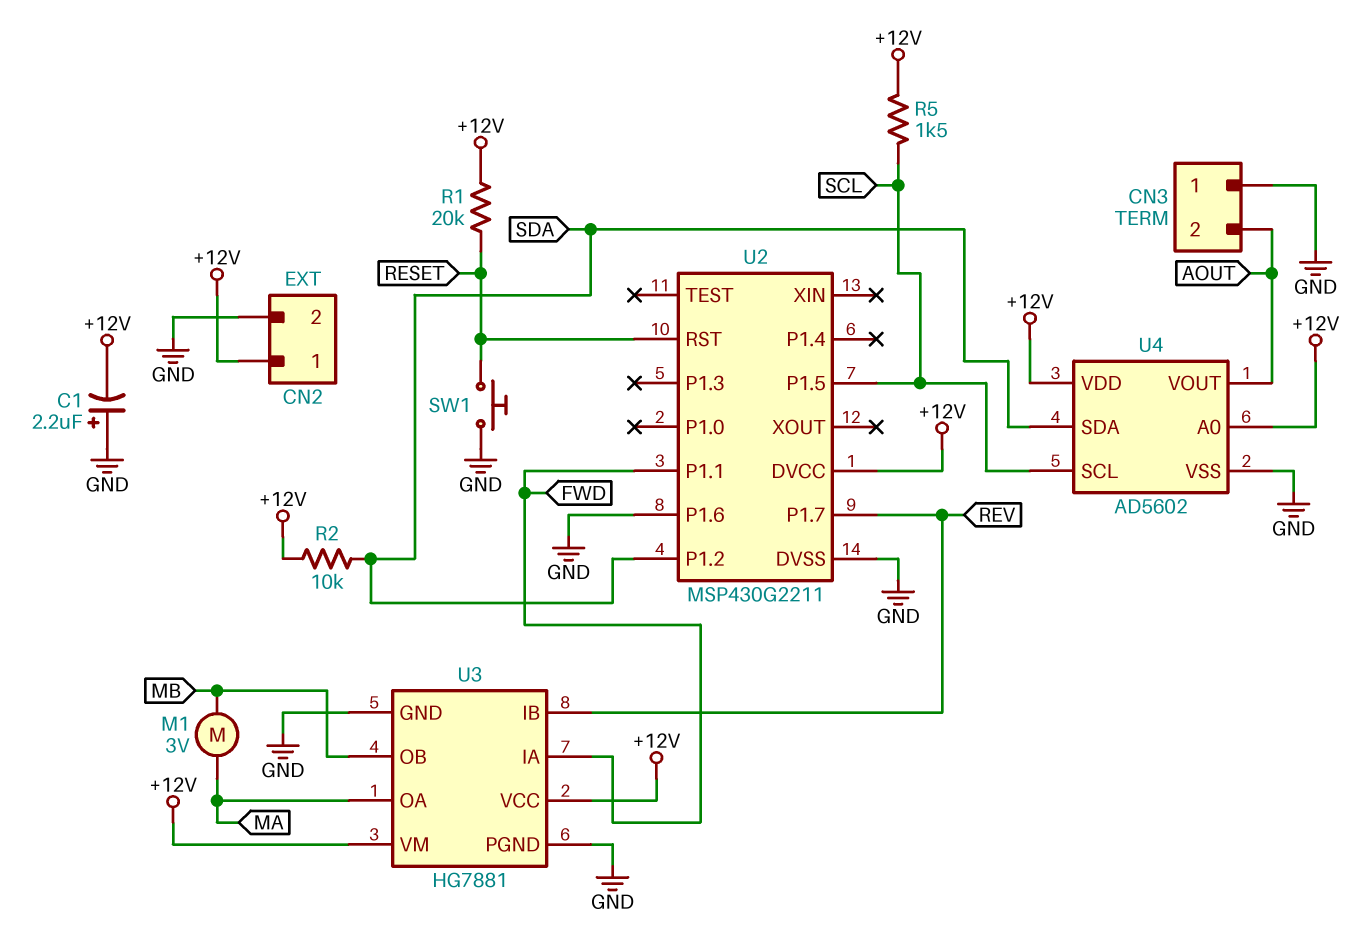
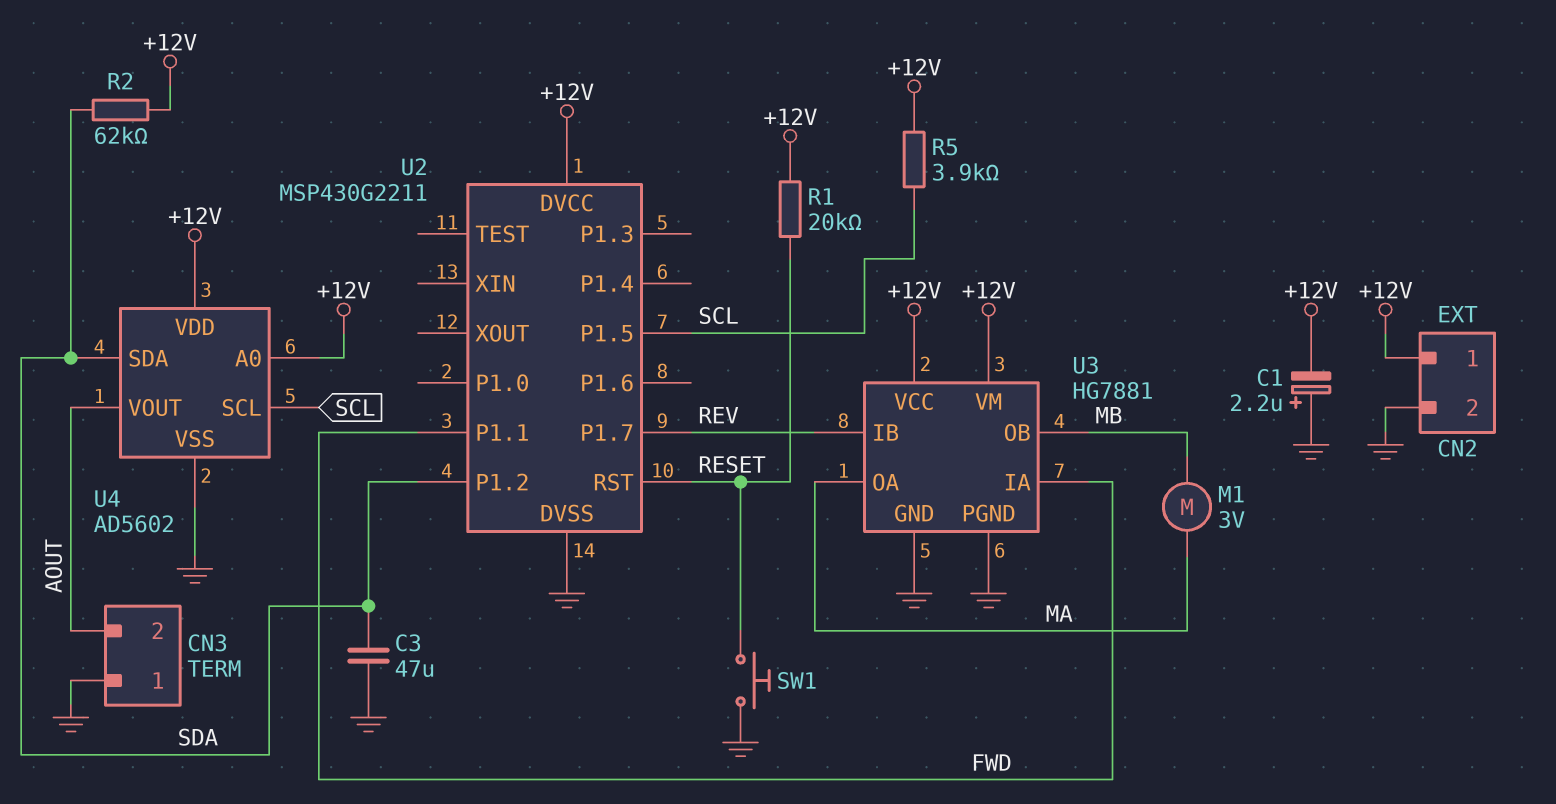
C3: none -> 47uF (GND, SDA)
R2: 10k (+12V, SDA) -> 62k (+12V, SDA)
R5: 1.5k (+12V, SCL) -> 3.9k (+12V, SCL)
U2 pin P1.6: GND -> none

